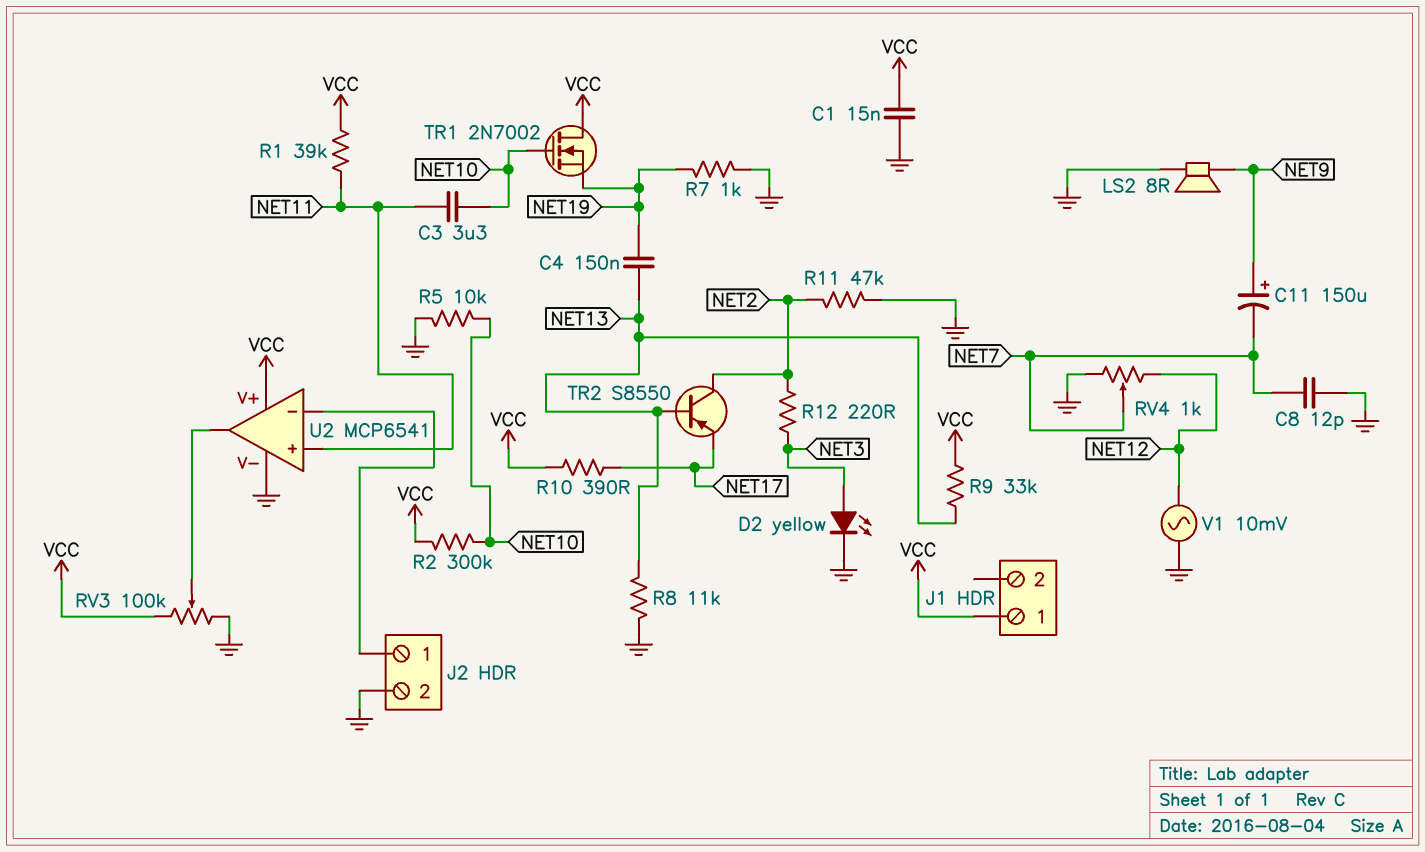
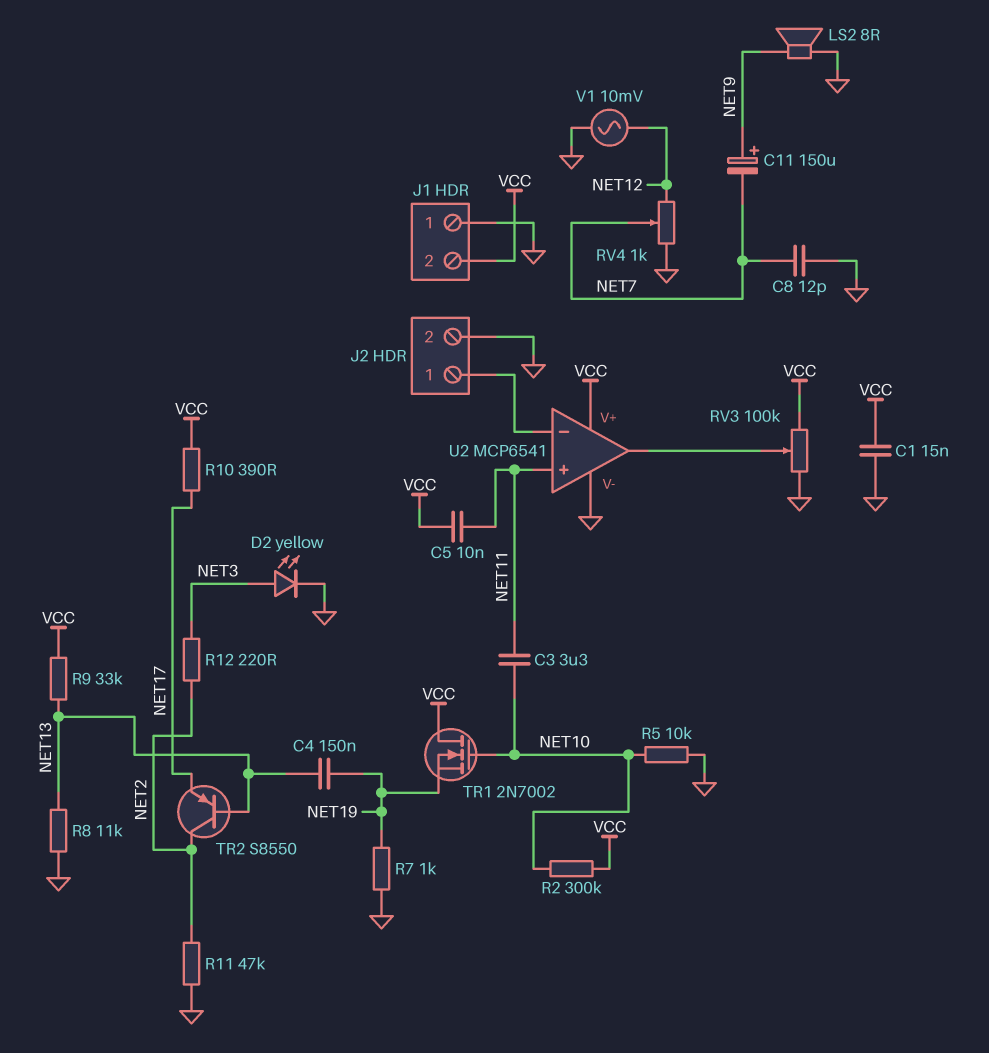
C5: none -> 10nF (NET11, VCC)
J1 pin 1: VCC -> GND
J1 pin 2: none -> VCC
R1: 39k (NET11, VCC) -> none

